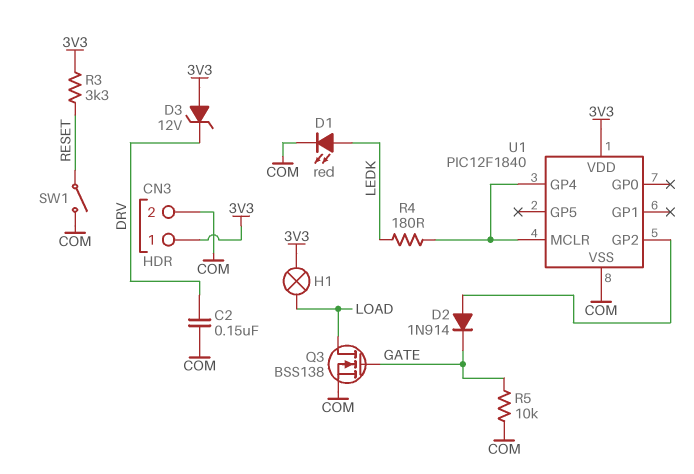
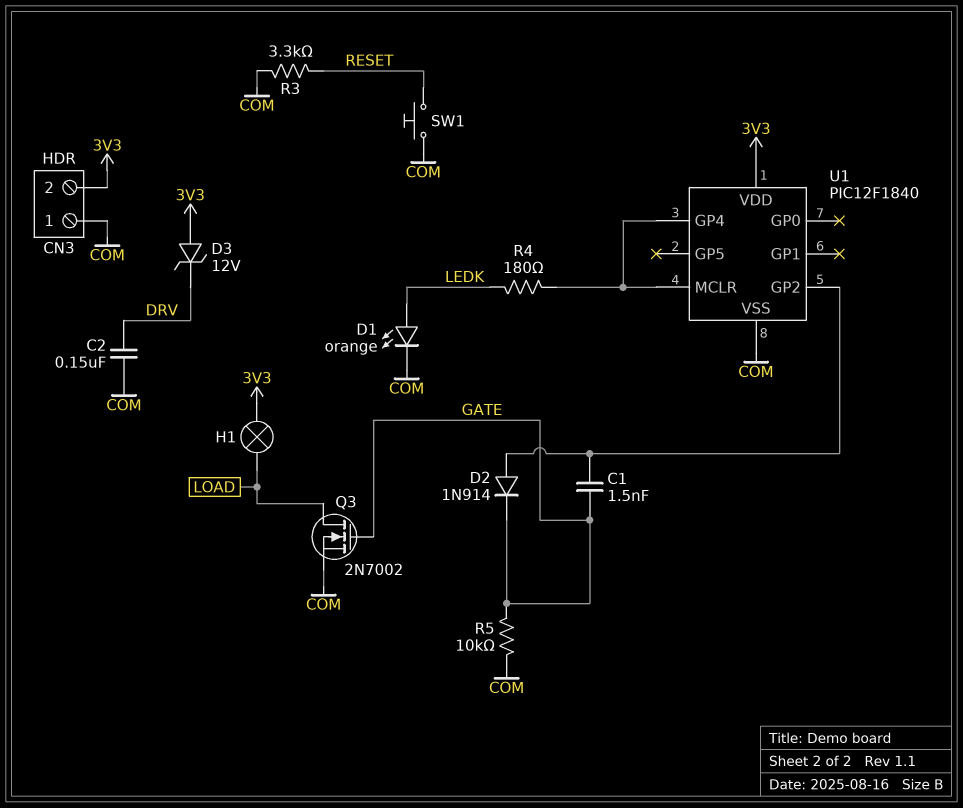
C1: none -> 1.5nF (GATE, U1/GP2)
CN3 pin 1: 3V3 -> COM
CN3 pin 2: COM -> 3V3
D1: LED red (A LEDK, K COM) -> LED orange (A LEDK, K COM)
Q3: NMOS BSS138 (G GATE, D LOAD, S COM) -> NMOS 2N7002 (G GATE, D LOAD, S COM)
R3: 3.3k (3V3, RESET) -> 3.3k (COM, RESET)
SW1: switch (COM, RESET) -> button (COM, RESET)

